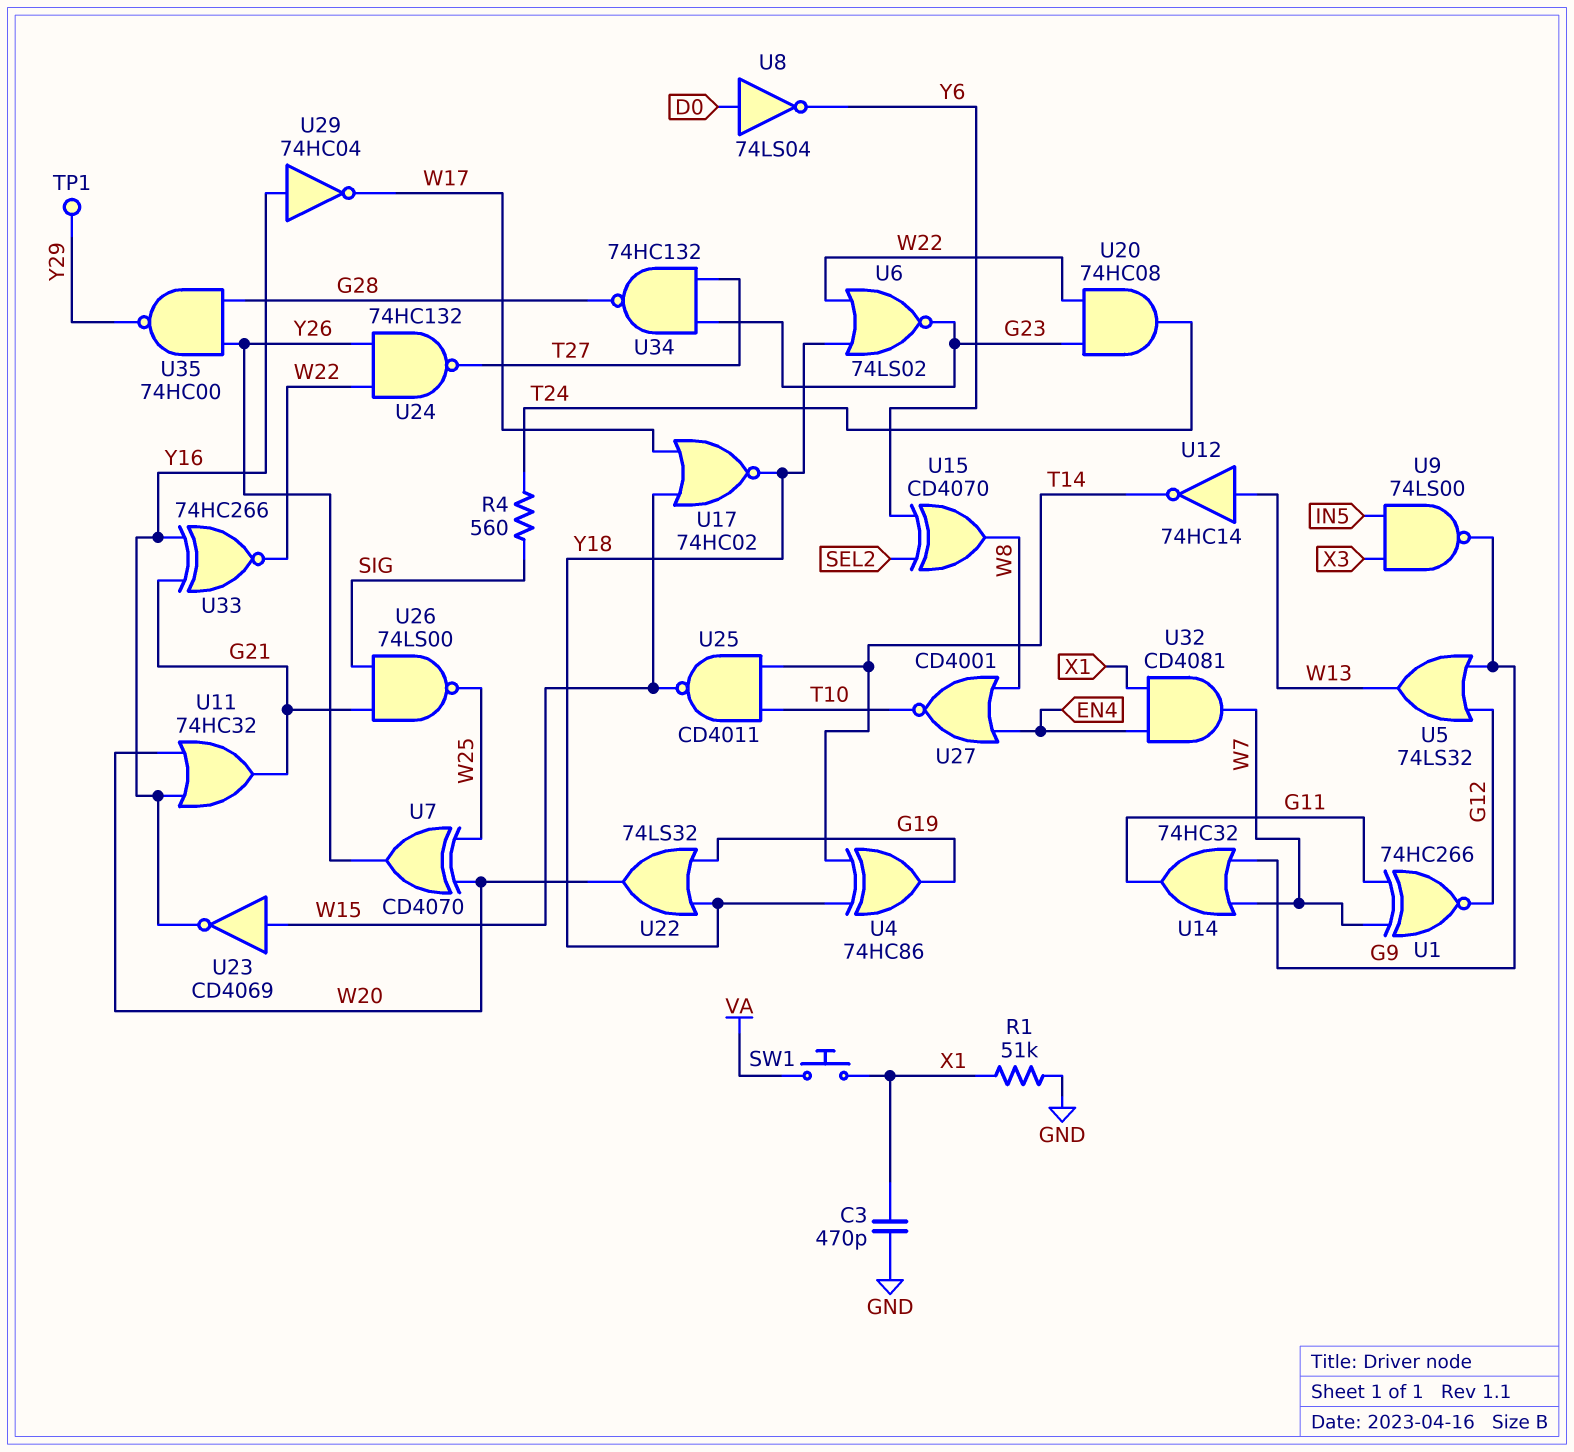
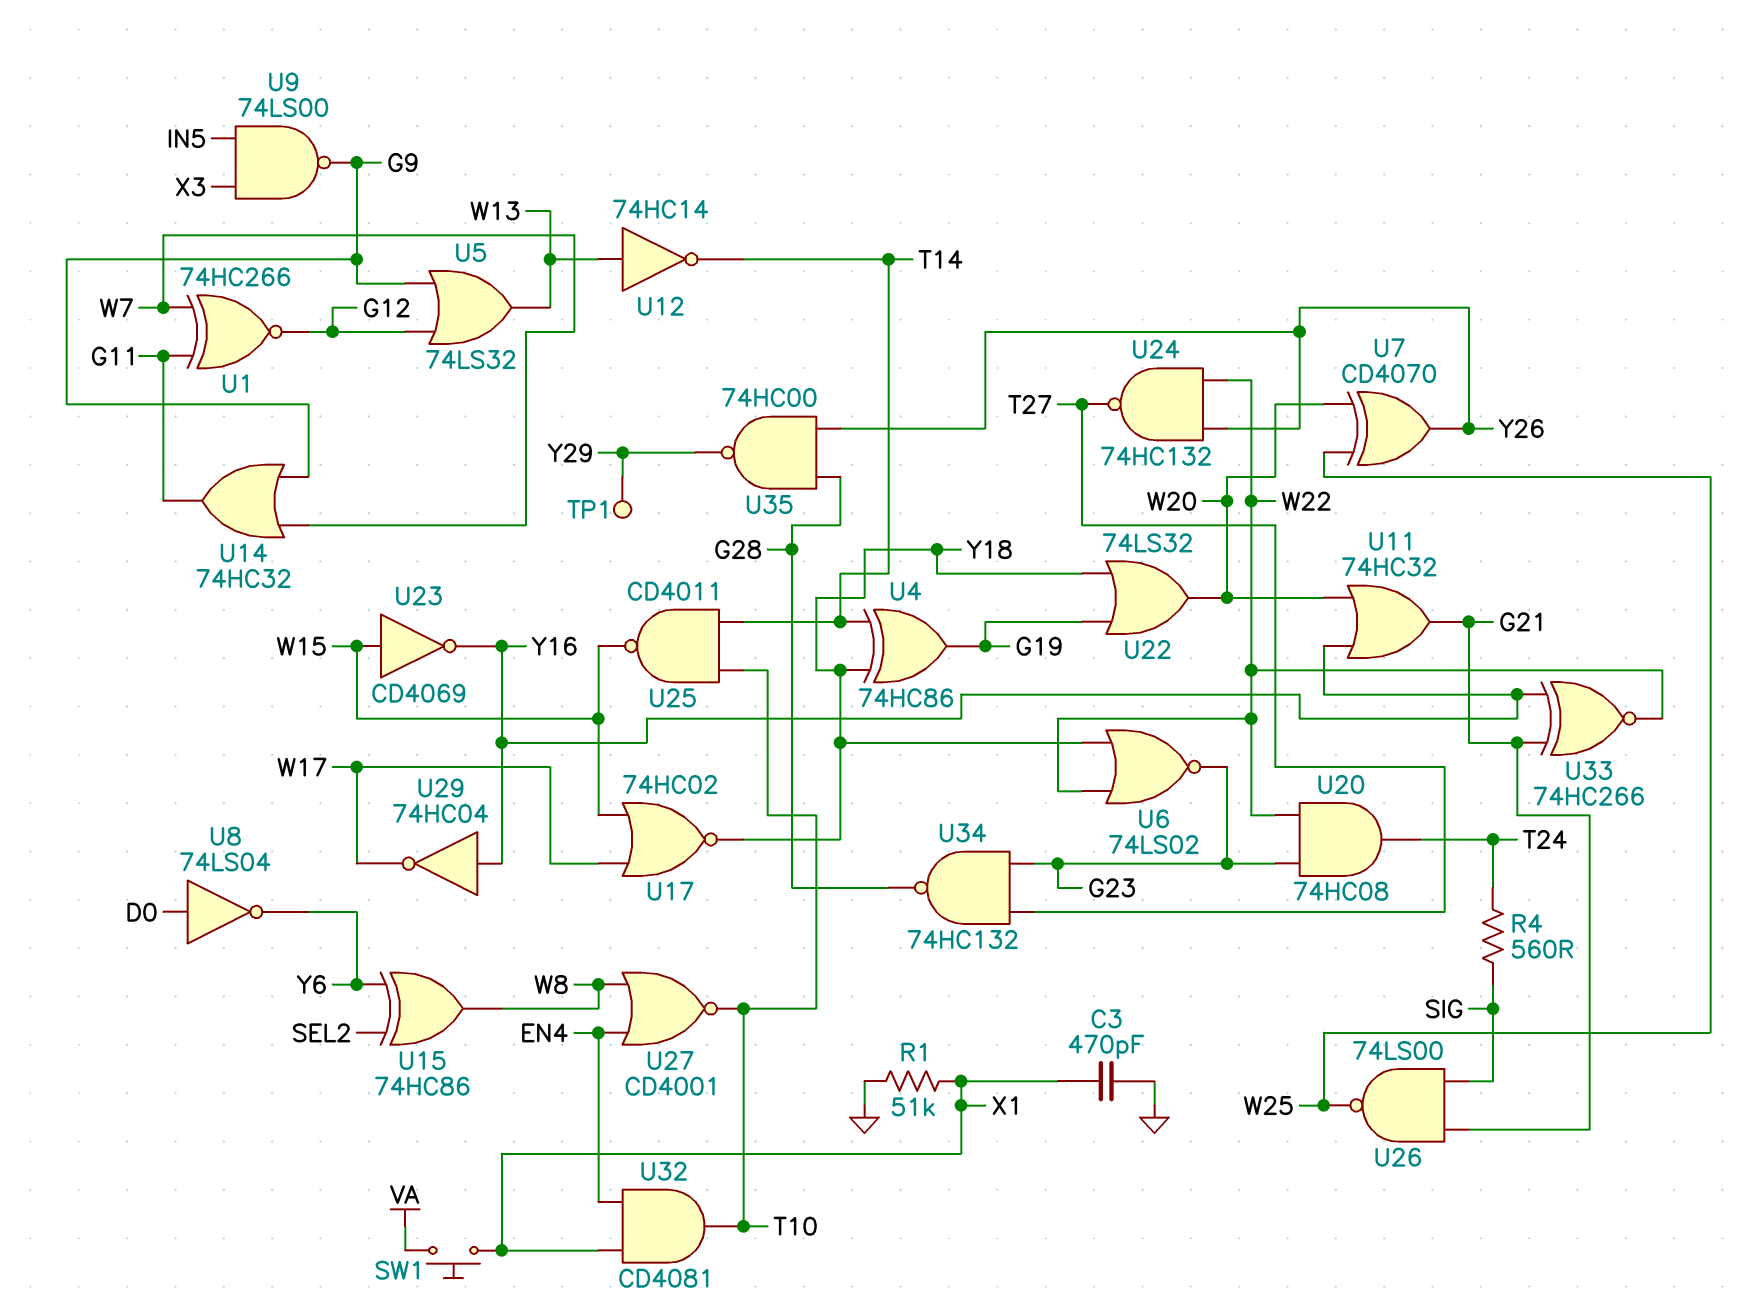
U15: XOR CD4070 (in SEL2, in Y6, out W8) -> XOR 74HC86 (in SEL2, in Y6, out W8)
U32: AND CD4081 (in EN4, in X1, out W7) -> AND CD4081 (in EN4, in X1, out T10)

